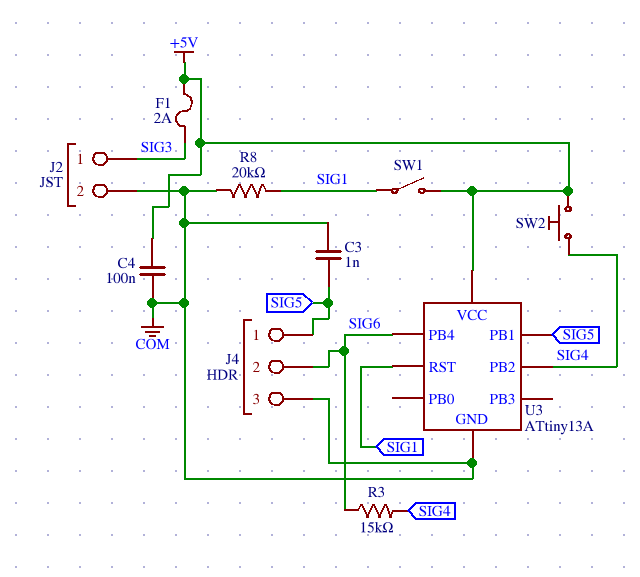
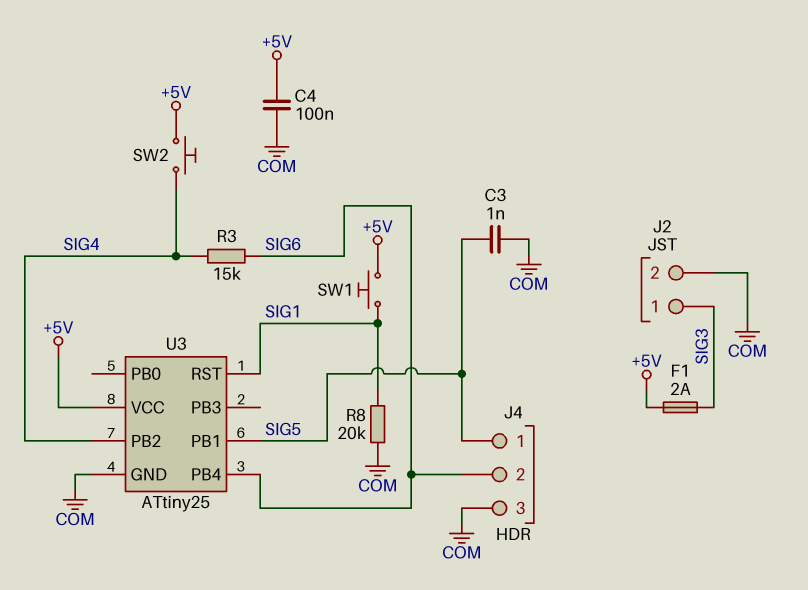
SW1: switch (+5V, SIG1) -> button (+5V, SIG1)
U3: ATtiny13A -> ATtiny25

